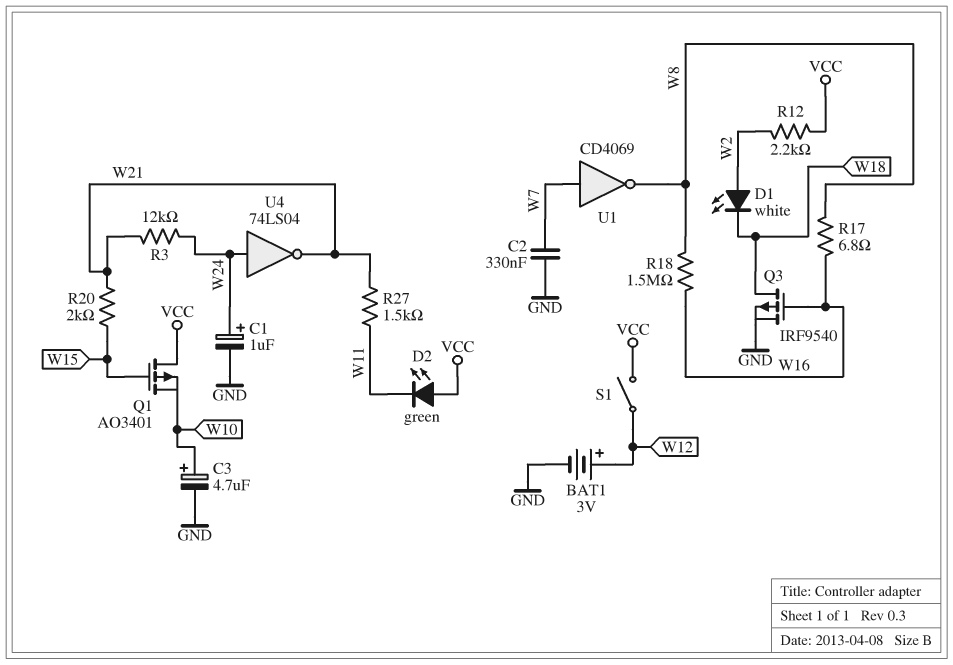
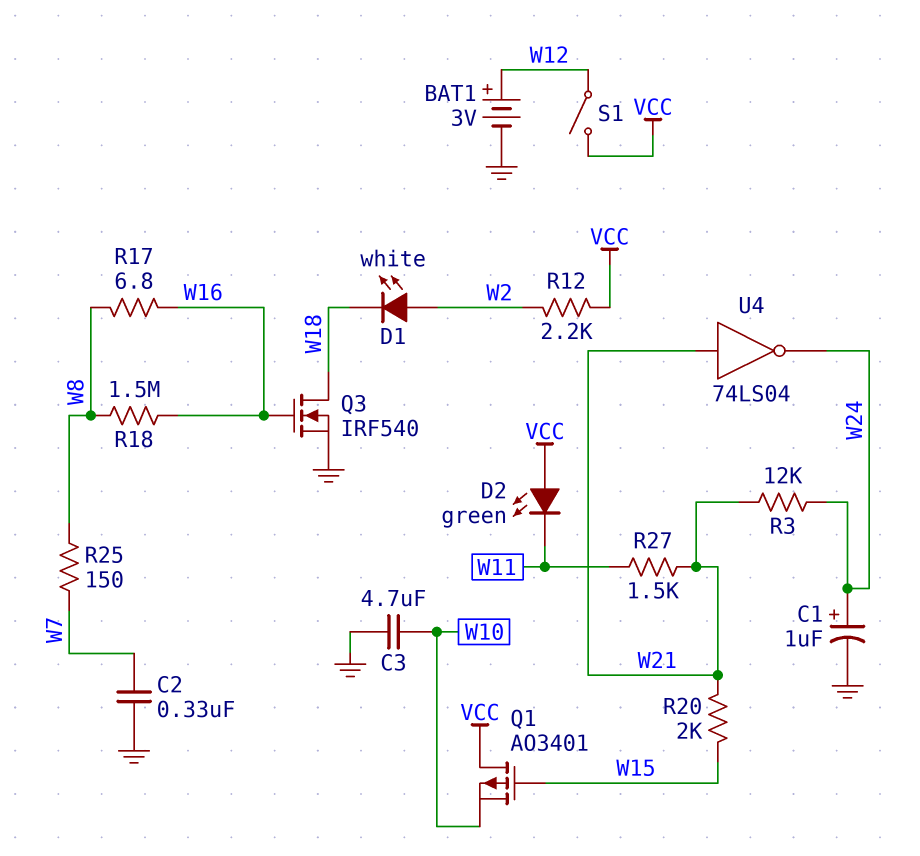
C3: 4.7uF (plus W10, minus GND) -> 4.7uF (GND, W10)
Q3: PMOS IRF9540 (G W16, D W18, S GND) -> NMOS IRF540 (G W16, D W18, S GND)
R25: none -> 150 (W7, W8)
U1: NOT CD4069 (in W7, out W8) -> none
U4: NOT 74LS04 (in W24, out W21) -> NOT 74LS04 (in W21, out W24)

